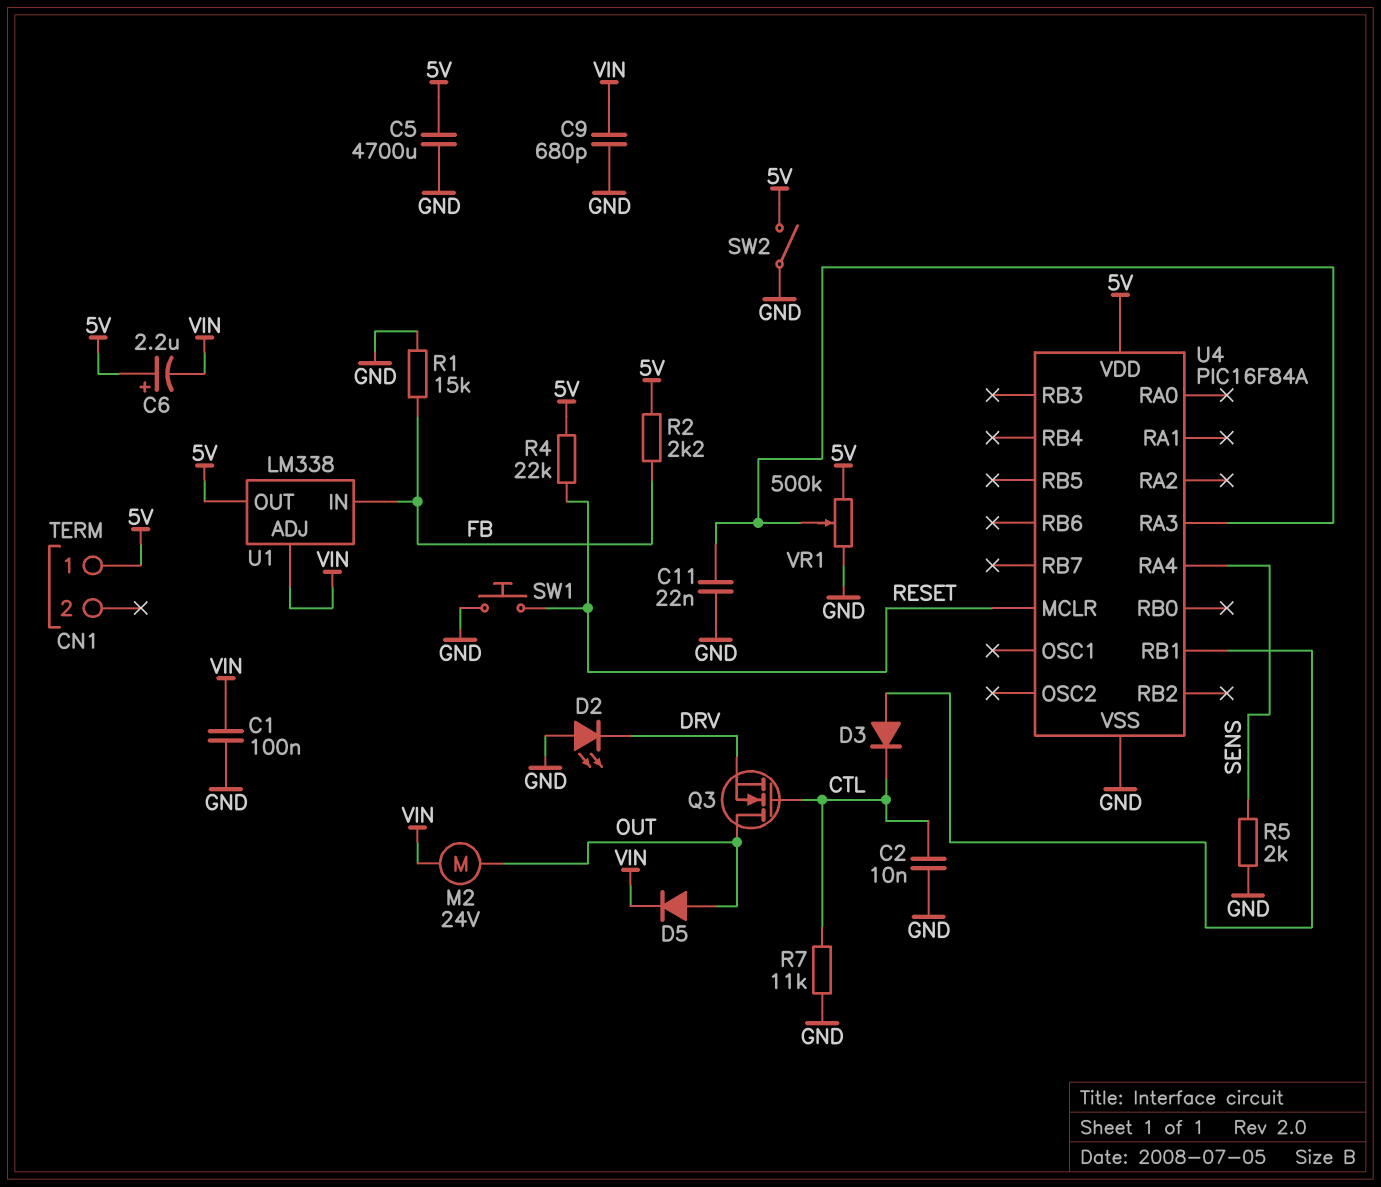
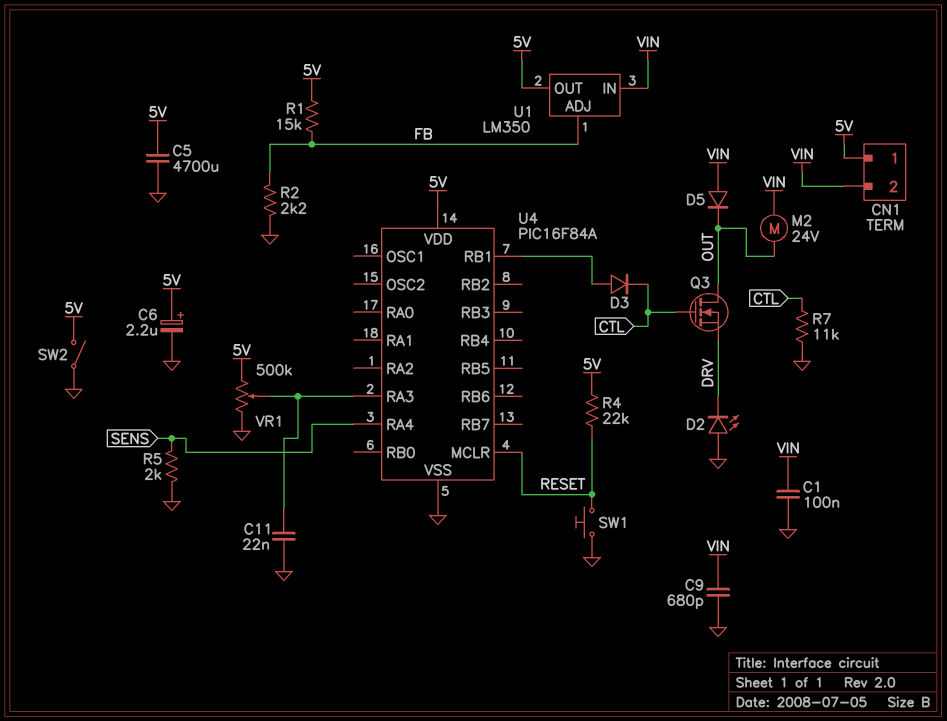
C2: 10nF (CTL, GND) -> none
C6: 2.2uF (plus 5V, minus VIN) -> 2.2uF (plus 5V, minus GND)
CN1 pin 2: none -> VIN
D5: diode (A OUT, K VIN) -> diode (A VIN, K OUT)
R1: 15k (FB, GND) -> 15k (5V, FB)
R2: 2.2k (5V, FB) -> 2.2k (FB, GND)
U1: LM338 -> LM350
U1 pin ADJ: VIN -> FB
U1 pin IN: FB -> VIN

